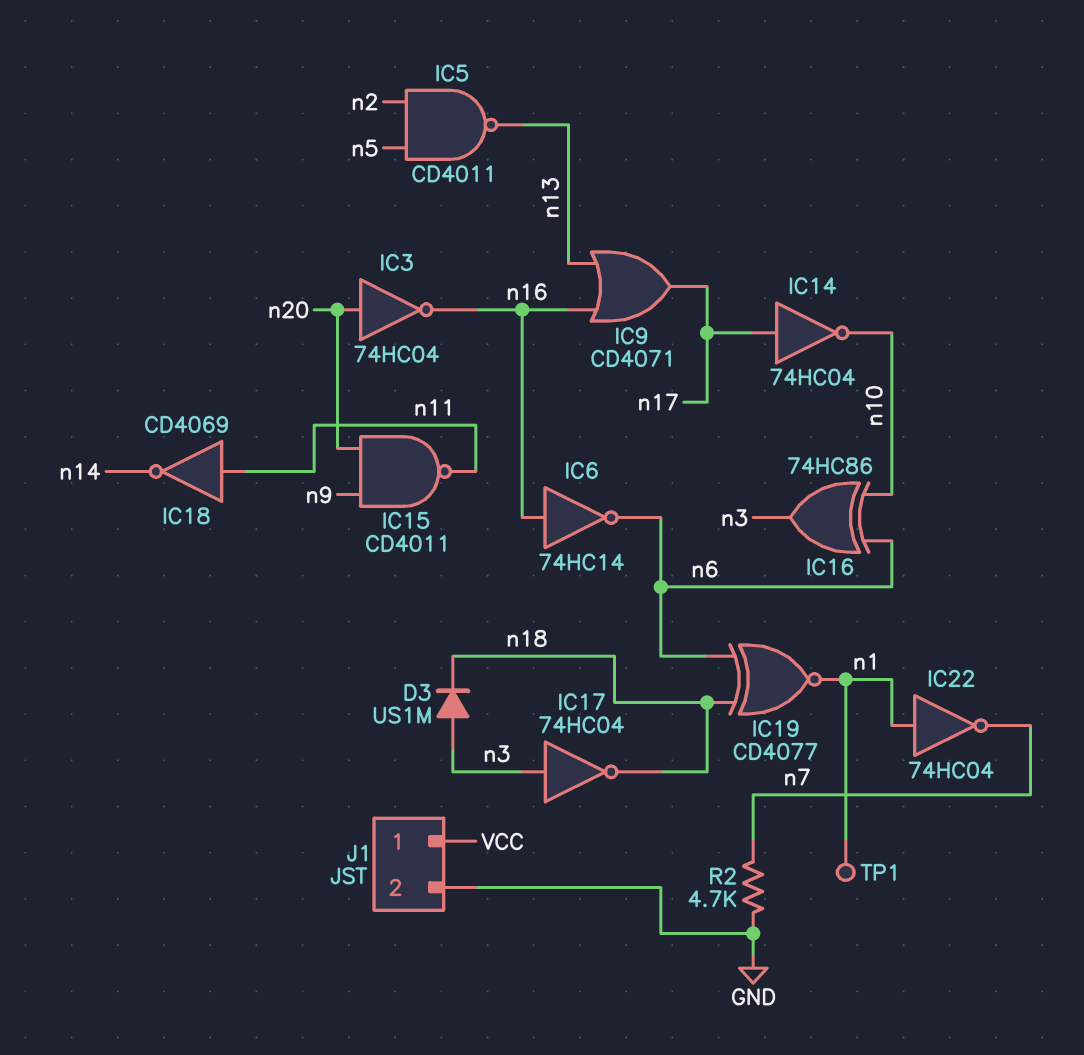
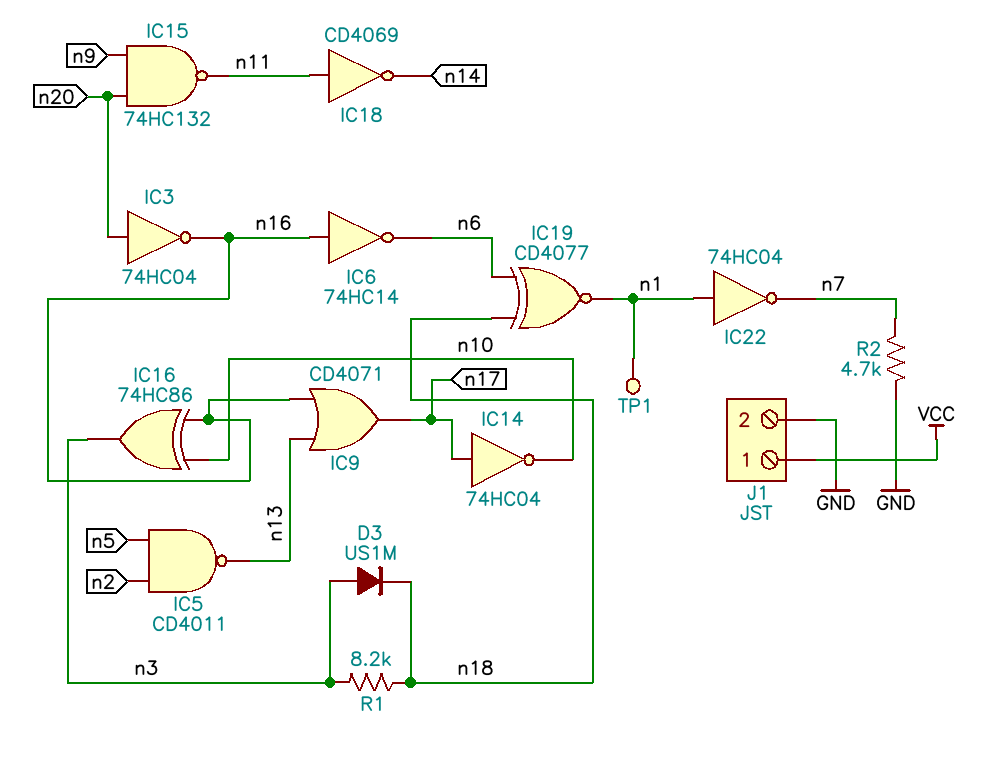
IC15: NAND CD4011 (in n9, in n20, out n11) -> NAND 74HC132 (in n9, in n20, out n11)
IC16: XOR 74HC86 (in n6, in n10, out n3) -> XOR 74HC86 (in n10, in n16, out n3)
IC17: NOT 74HC04 (in n3, out n18) -> none
R1: none -> 8.2k (n3, n18)

